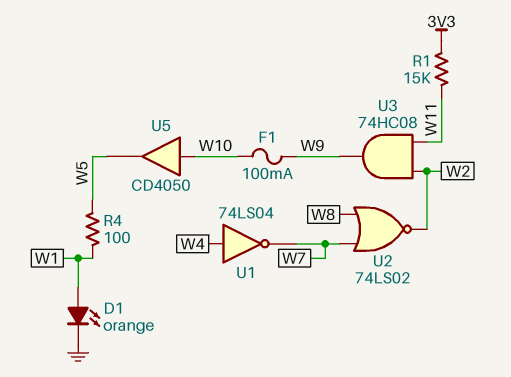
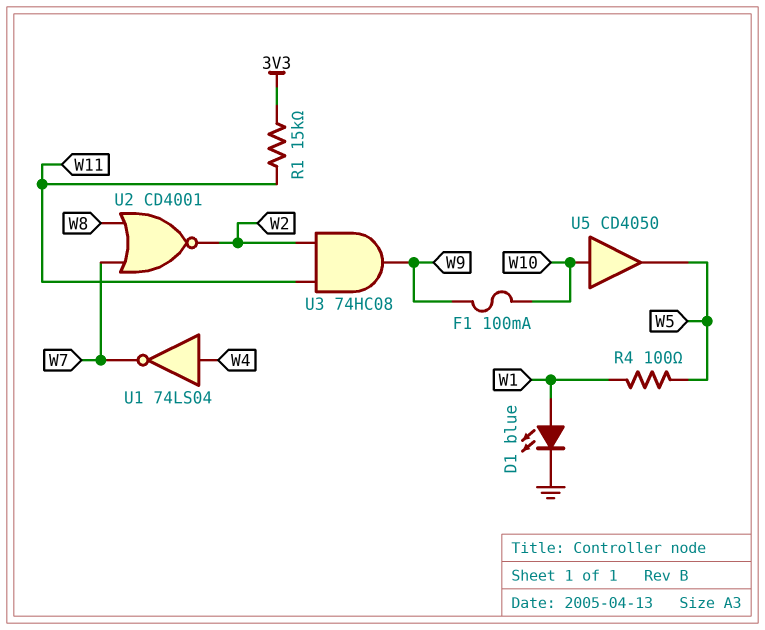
D1: LED orange (A W1, K GND) -> LED blue (A W1, K GND)
U2: NOR 74LS02 (in W7, in W8, out W2) -> NOR CD4001 (in W7, in W8, out W2)

